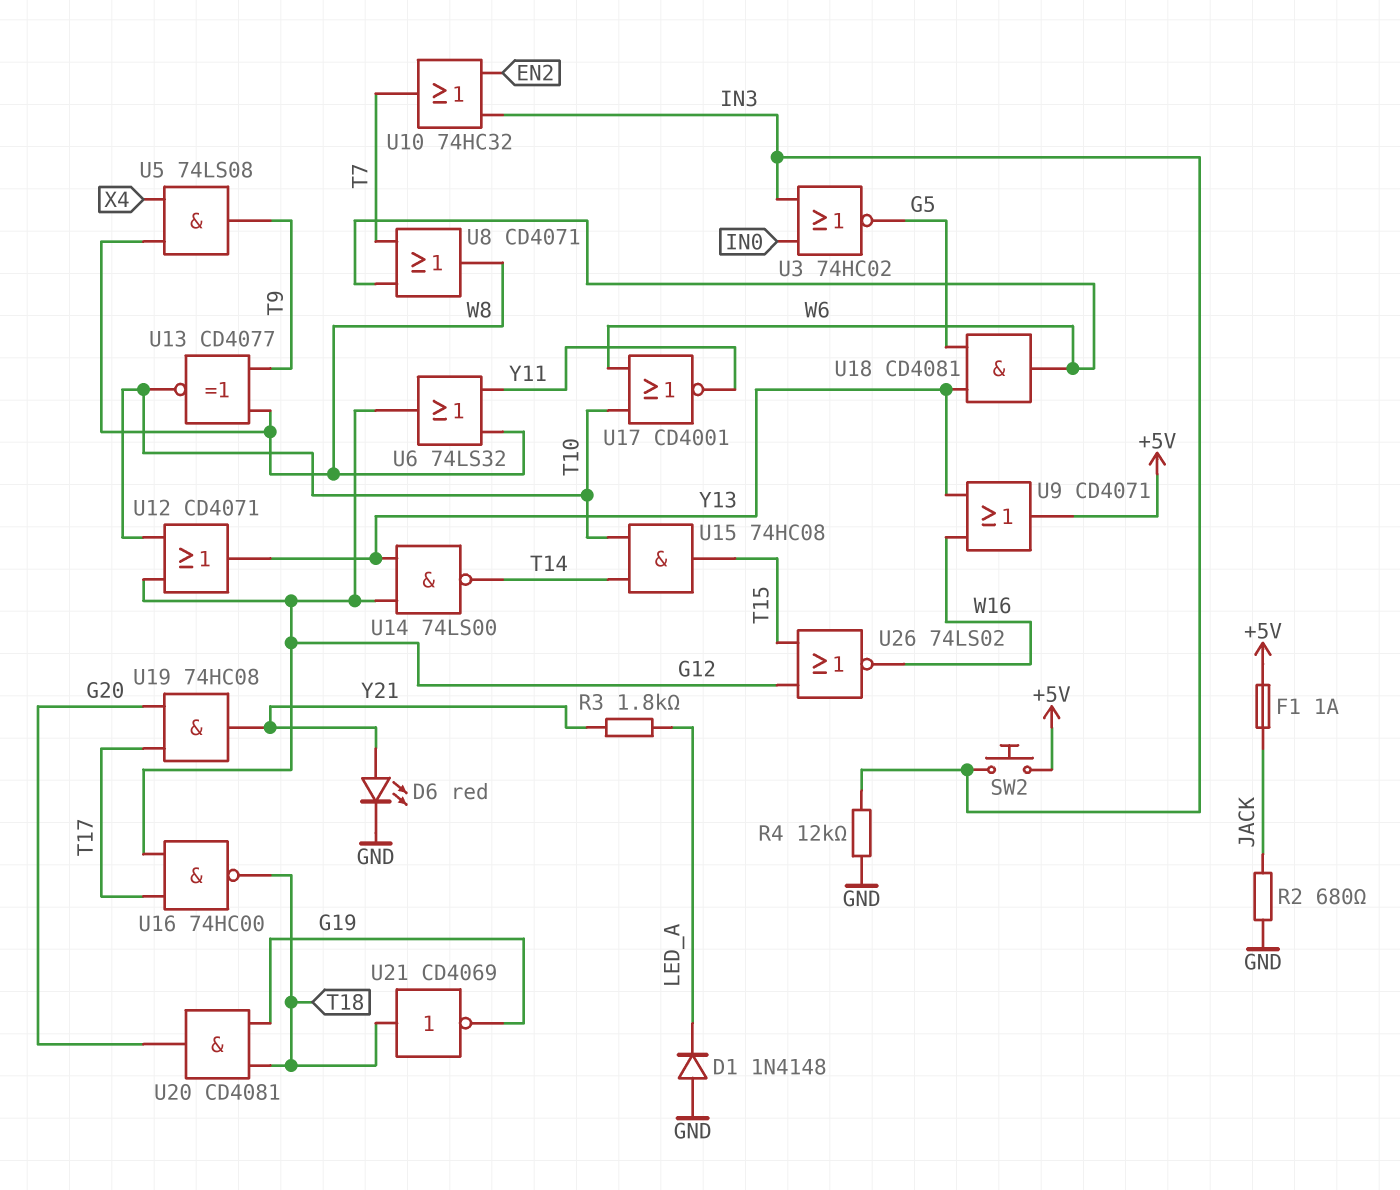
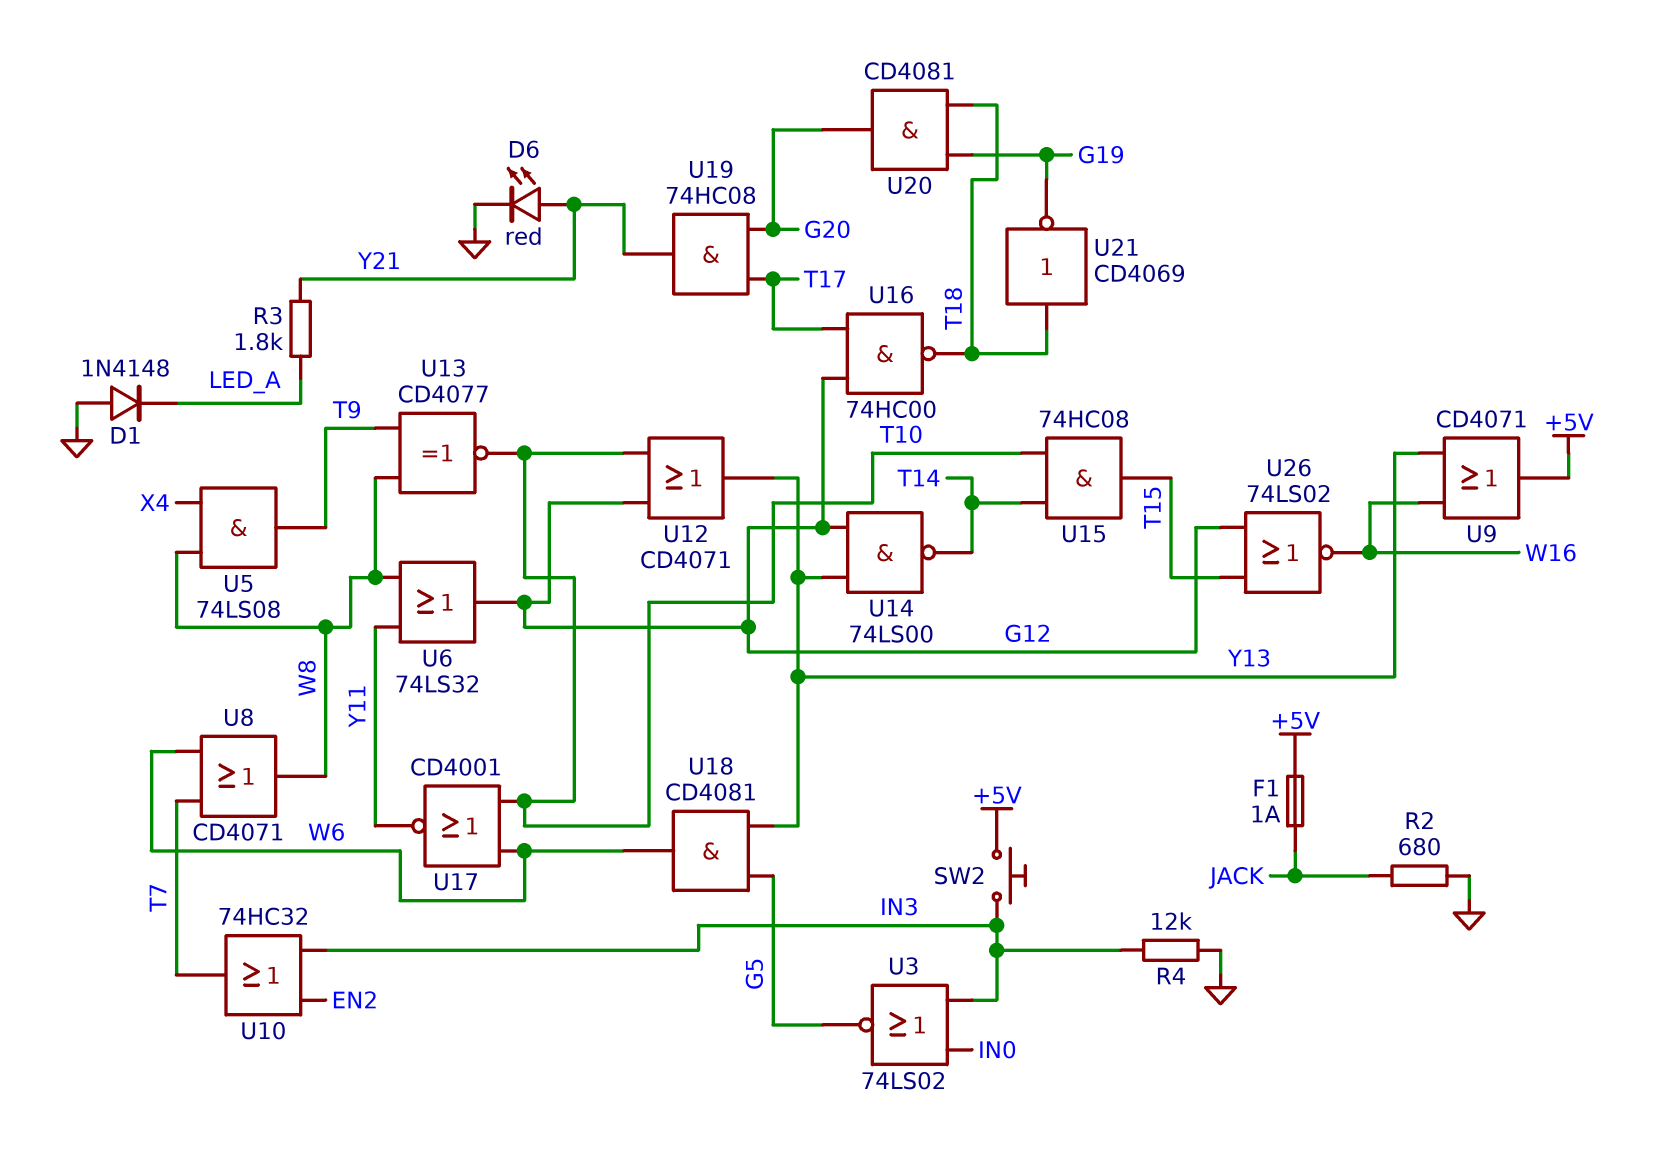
U3: NOR 74HC02 (in IN0, in IN3, out G5) -> NOR 74LS02 (in IN0, in IN3, out G5)

